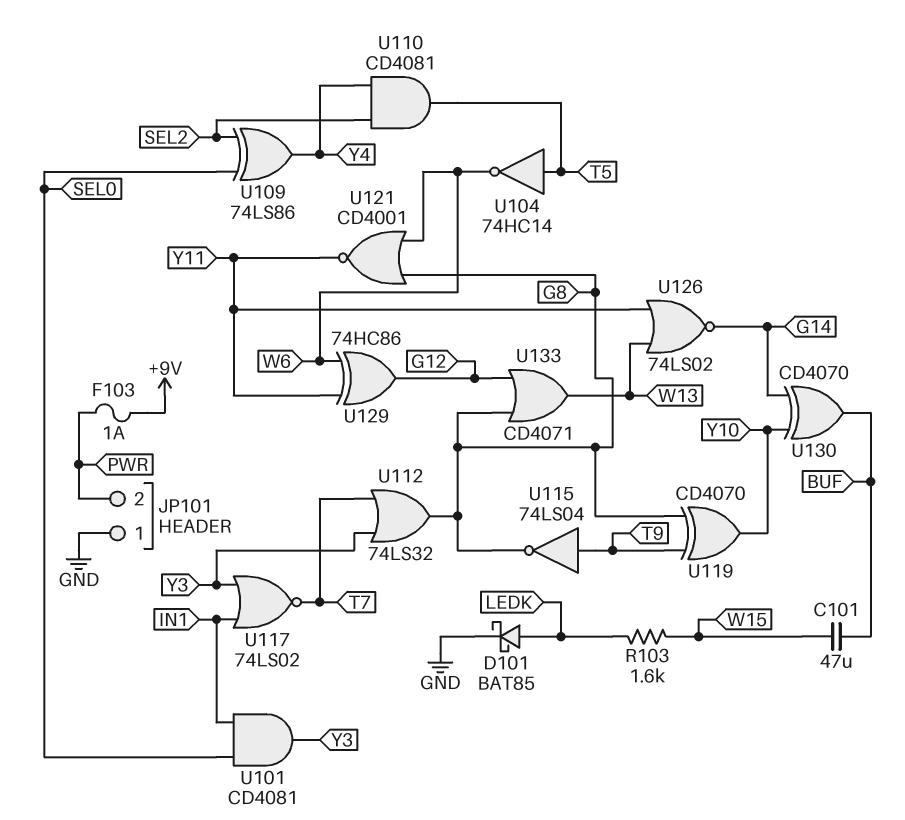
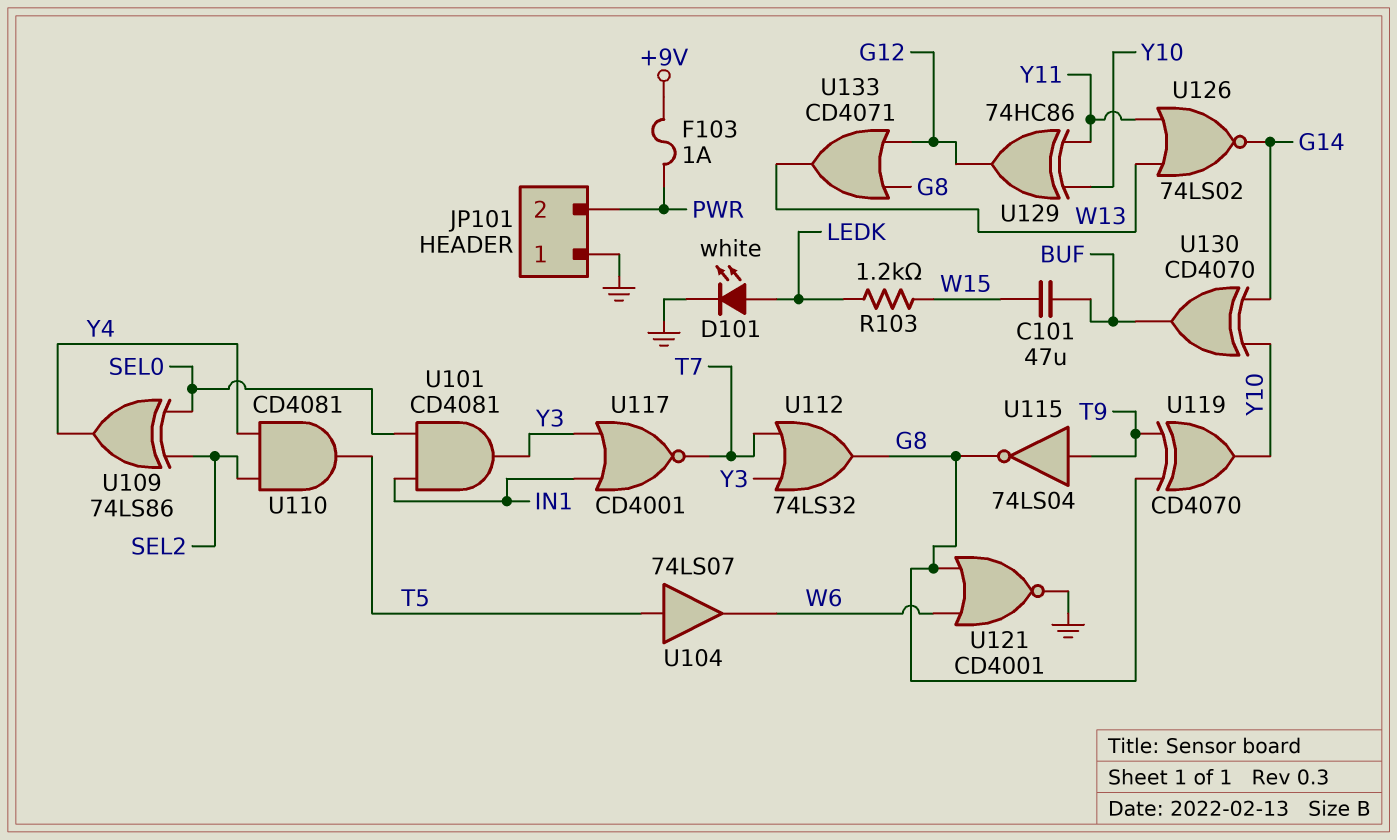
D101: schottky BAT85 (A LEDK, K GND) -> LED white (A LEDK, K GND)
R103: 1.6k (LEDK, W15) -> 1.2k (LEDK, W15)
U104: NOT 74HC14 (in T5, out W6) -> buffer 74LS07 (in T5, out W6)
U117: NOR 74LS02 (in IN1, in Y3, out T7) -> NOR CD4001 (in IN1, in Y3, out T7)
U121: NOR CD4001 (in G8, in W6, out Y11) -> NOR CD4001 (in G8, in W6, out GND)
U129: XOR 74HC86 (in W6, in Y11, out G12) -> XOR 74HC86 (in Y10, in Y11, out G12)

